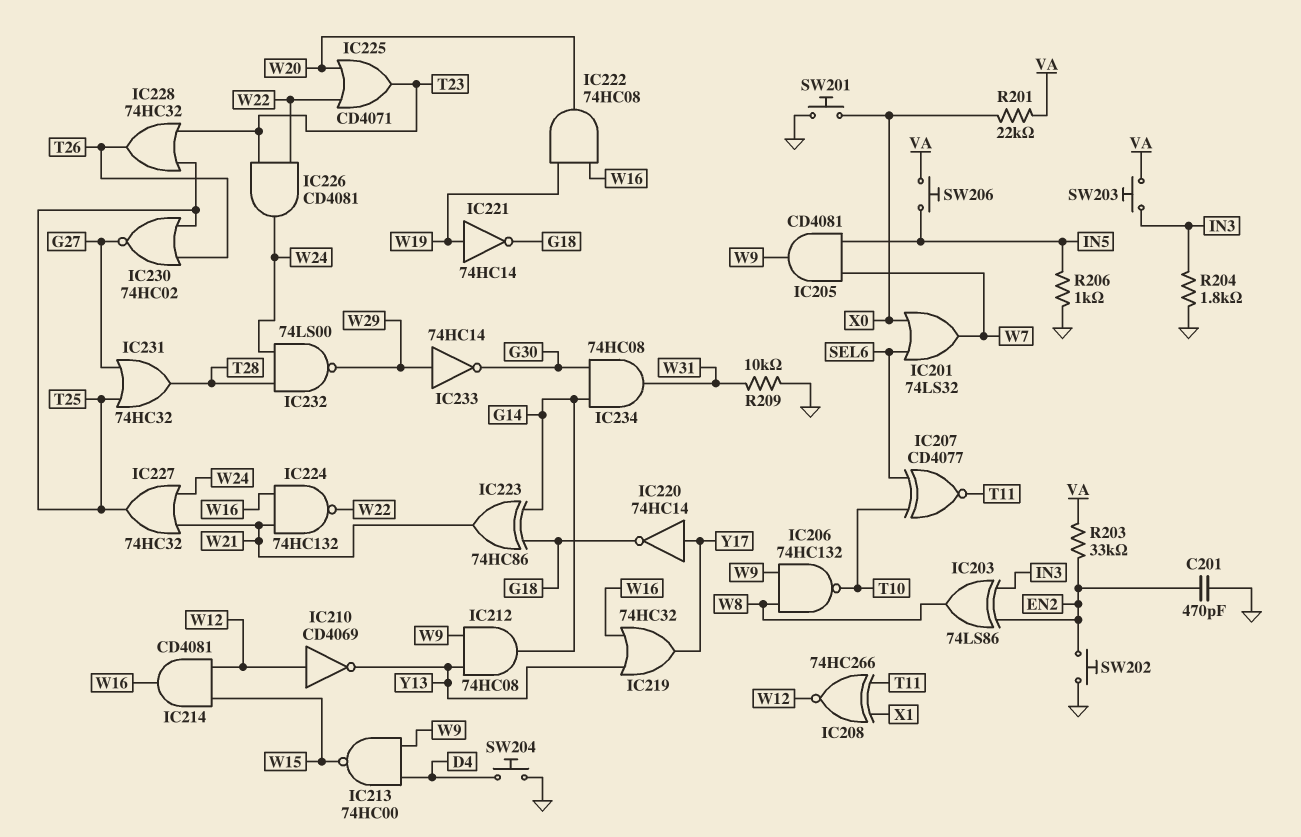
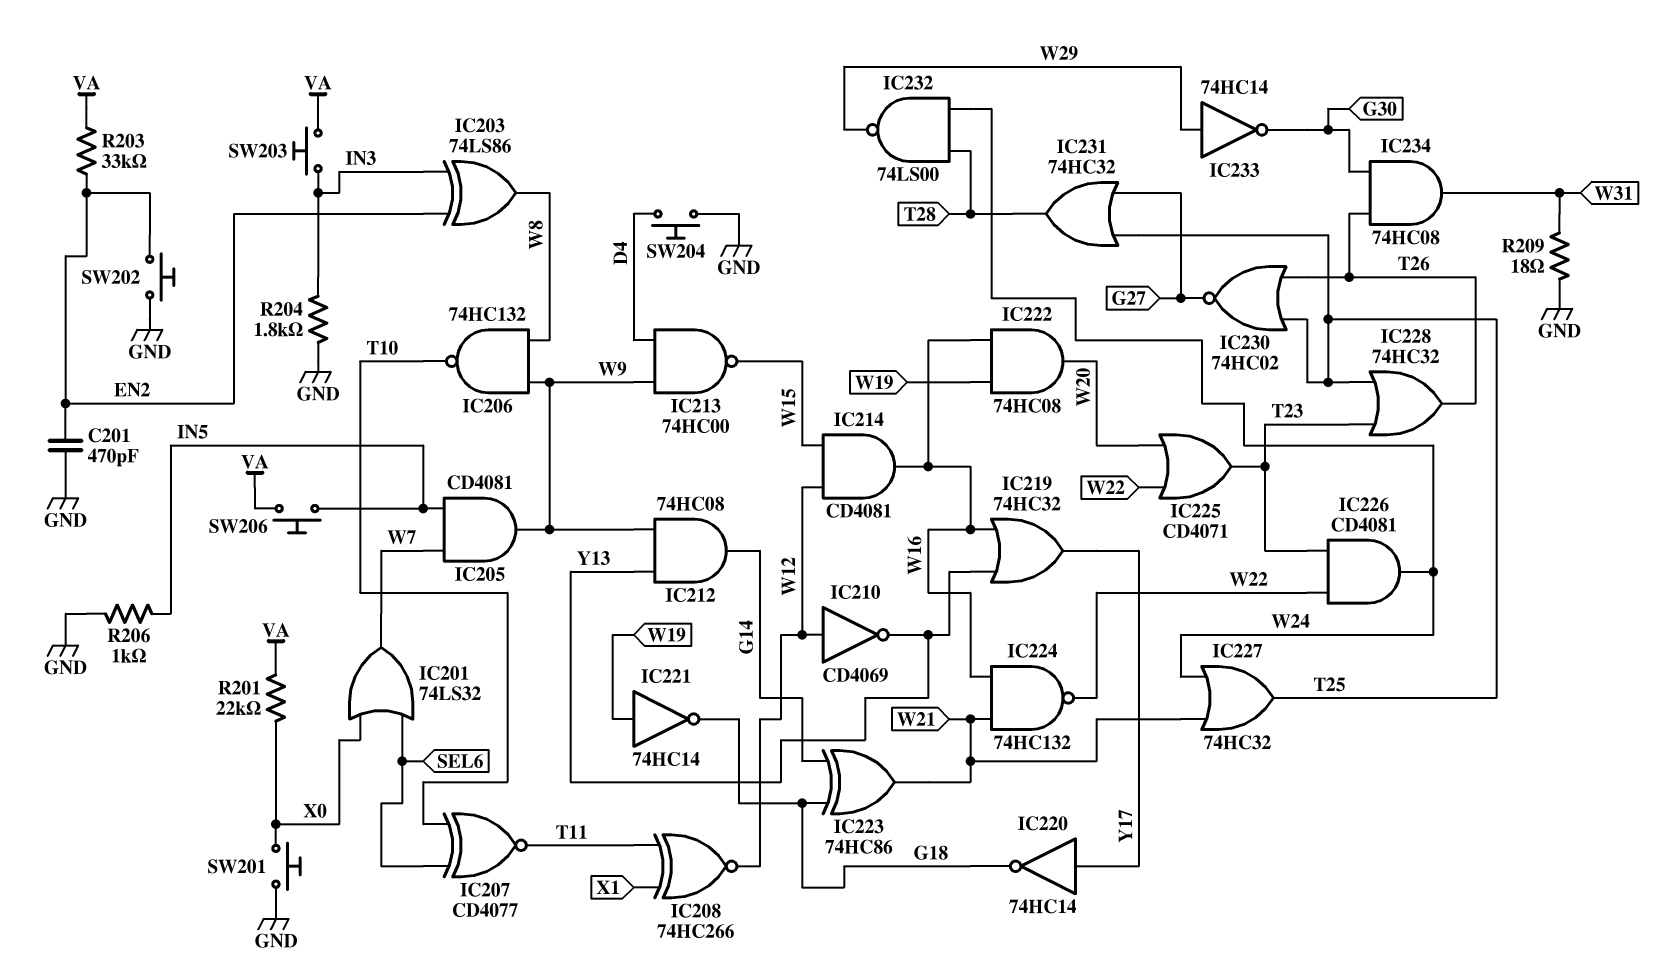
IC234: AND 74HC08 (in G14, in G30, out W31) -> AND 74HC08 (in G30, in T26, out W31)
R209: 10k (GND, W31) -> 18 (GND, W31)

